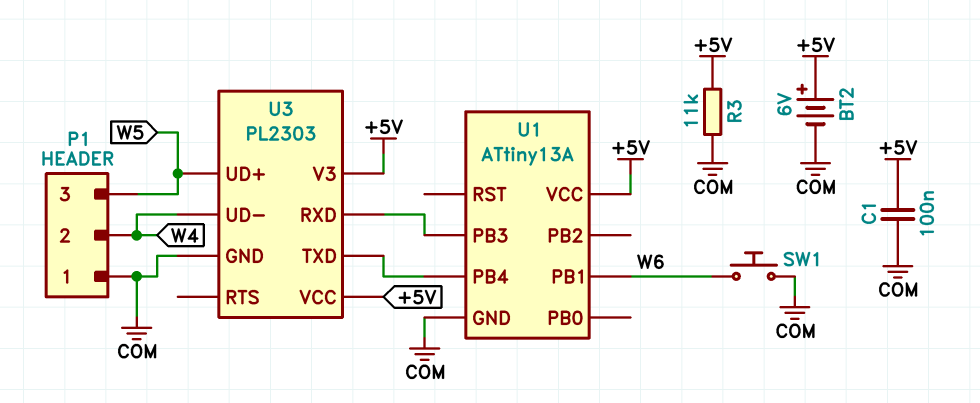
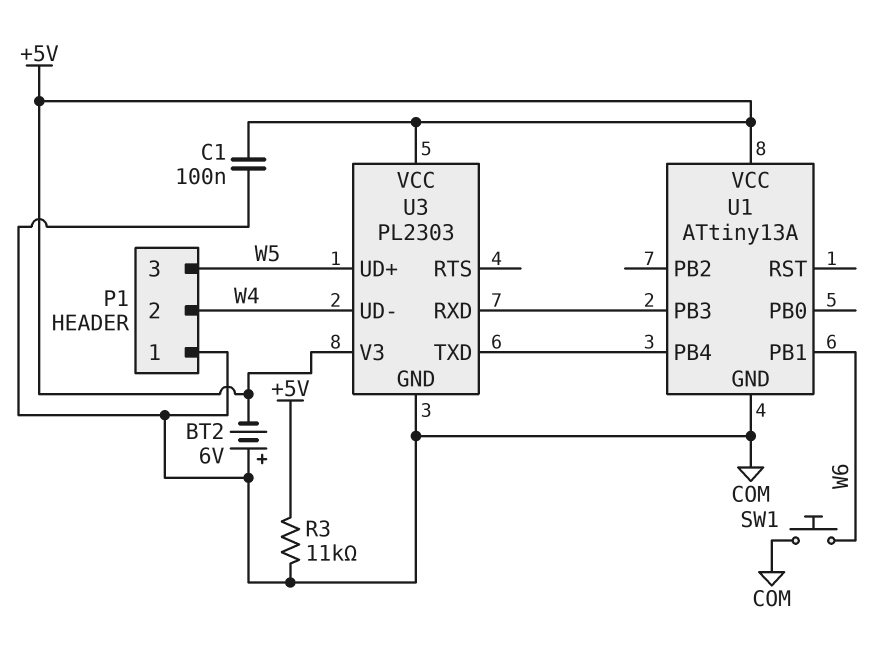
BT2: 6V (plus +5V, minus COM) -> 6V (plus COM, minus +5V)

